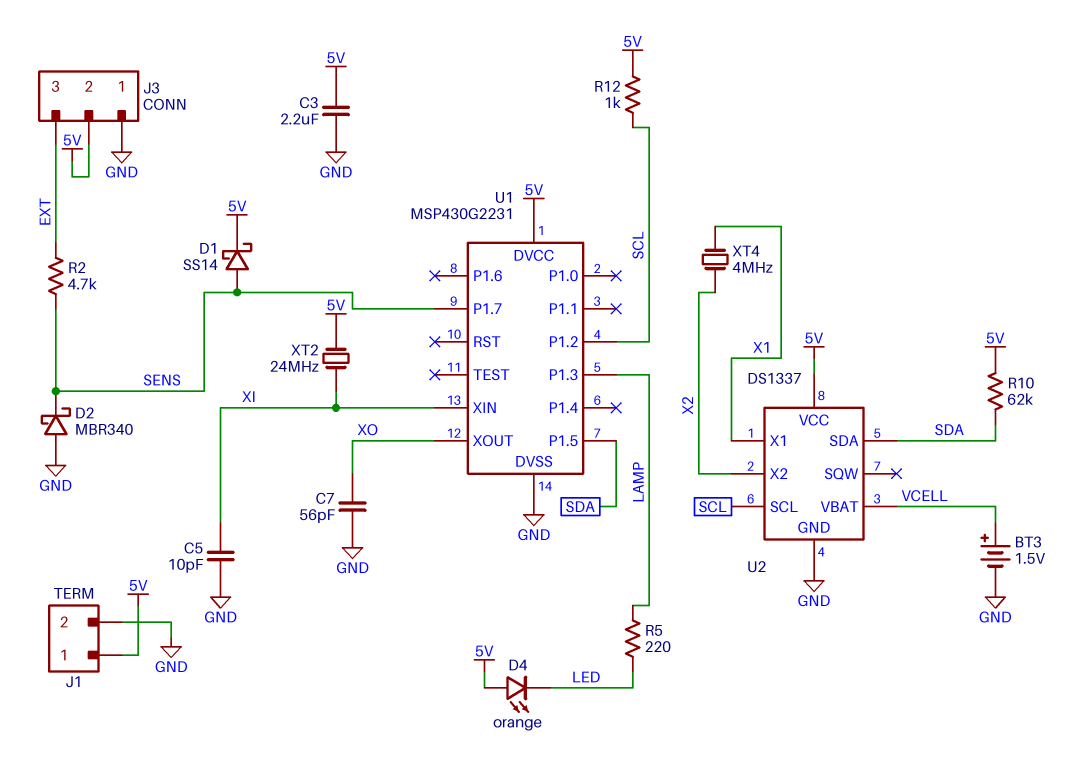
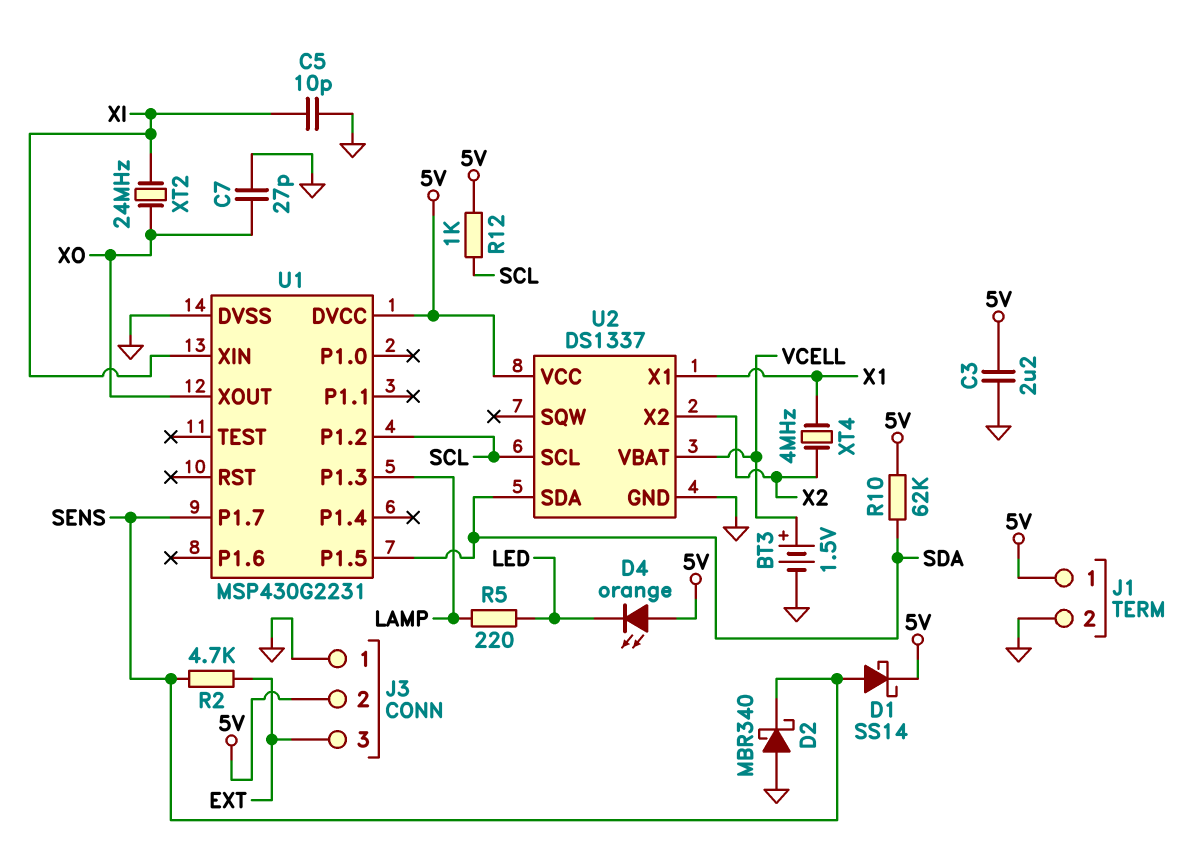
C7: 56pF (GND, XO) -> 27pF (GND, XO)
XT2: 24MHz (5V, XI) -> 24MHz (XI, XO)

